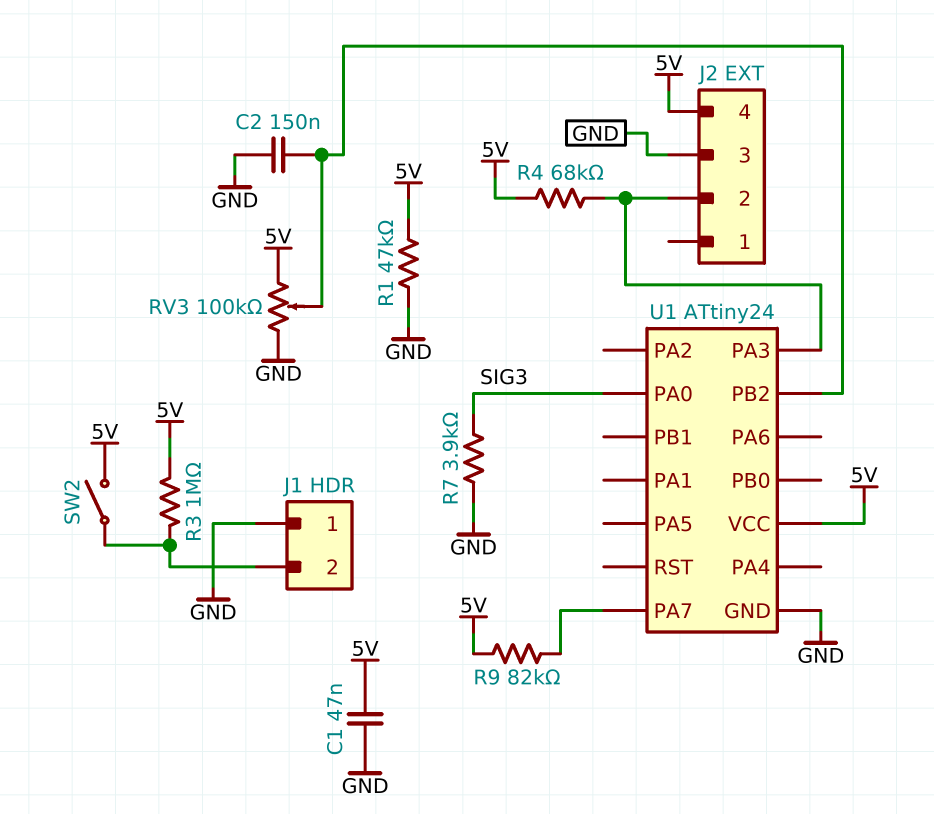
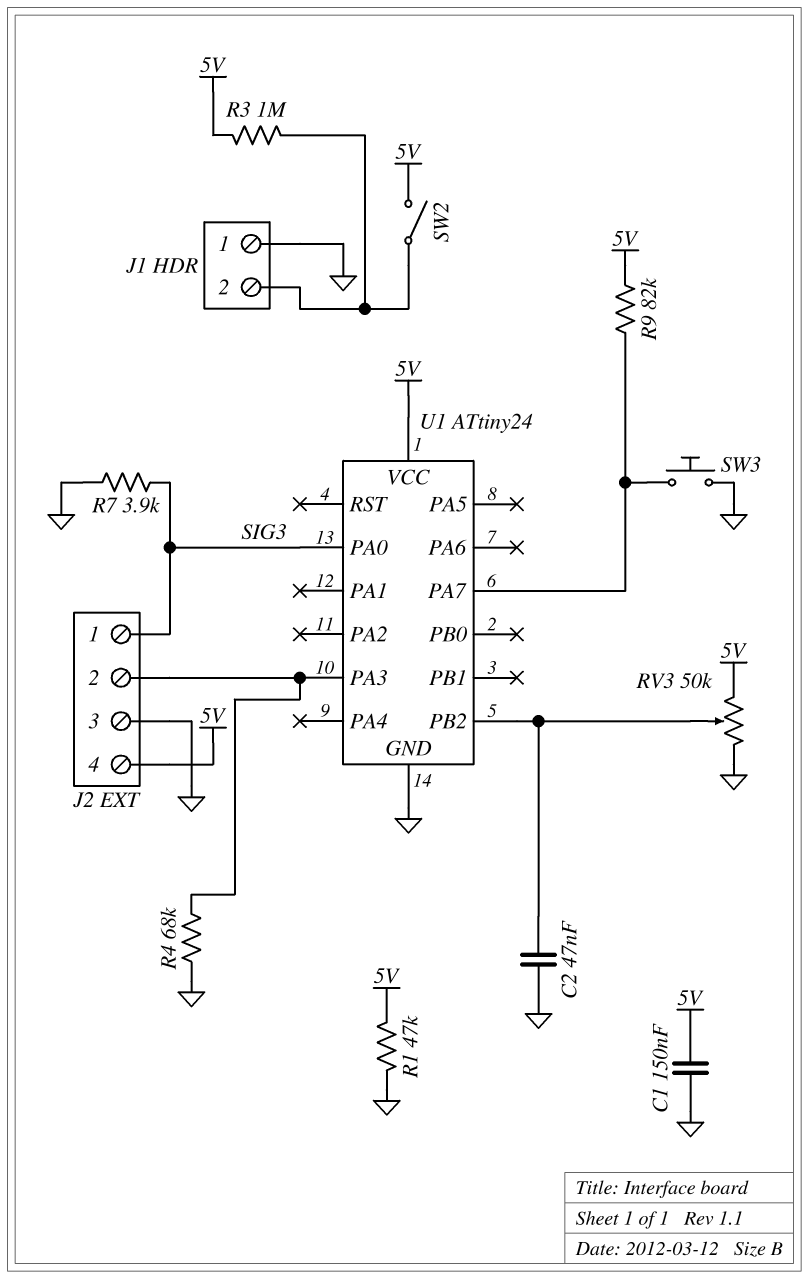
C1: 47nF (5V, GND) -> 150nF (5V, GND)
C2: 150nF (GND, U1/PB2) -> 47nF (GND, U1/PB2)
J2 pin 1: none -> SIG3
R4: 68k (5V, J2/2) -> 68k (GND, J2/2)
RV3: 100k (5V, GND, wiper U1/PB2) -> 50k (5V, GND, wiper U1/PB2)
SW3: none -> button (GND, U1/PA7)

